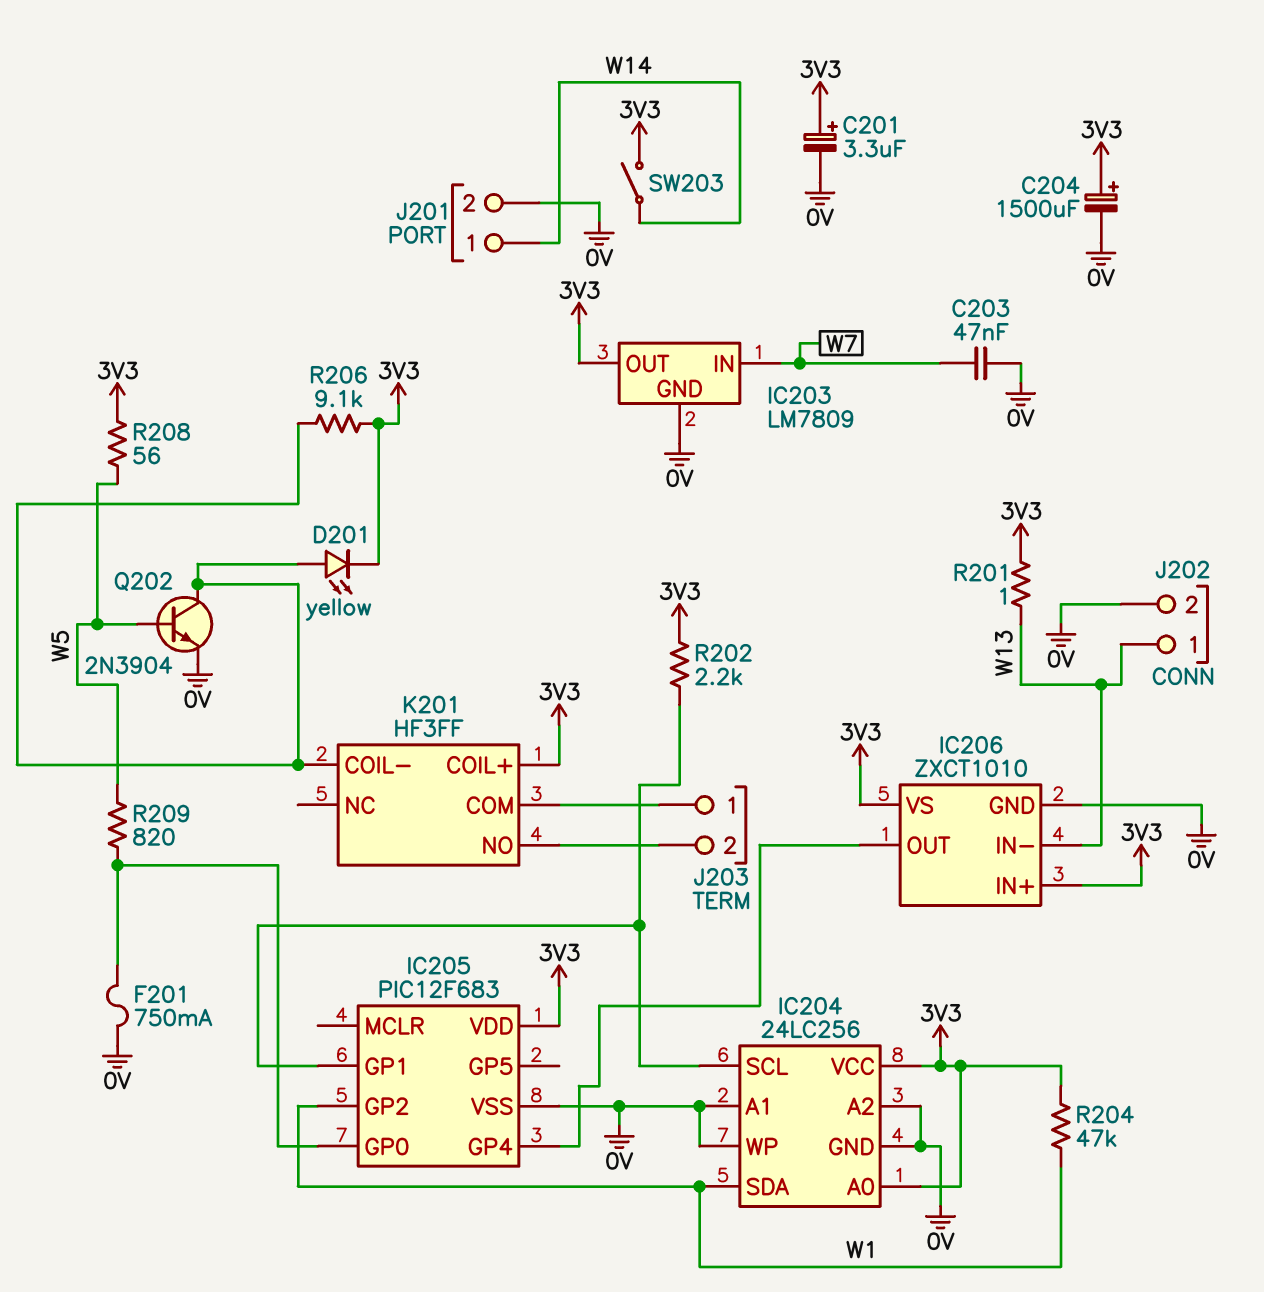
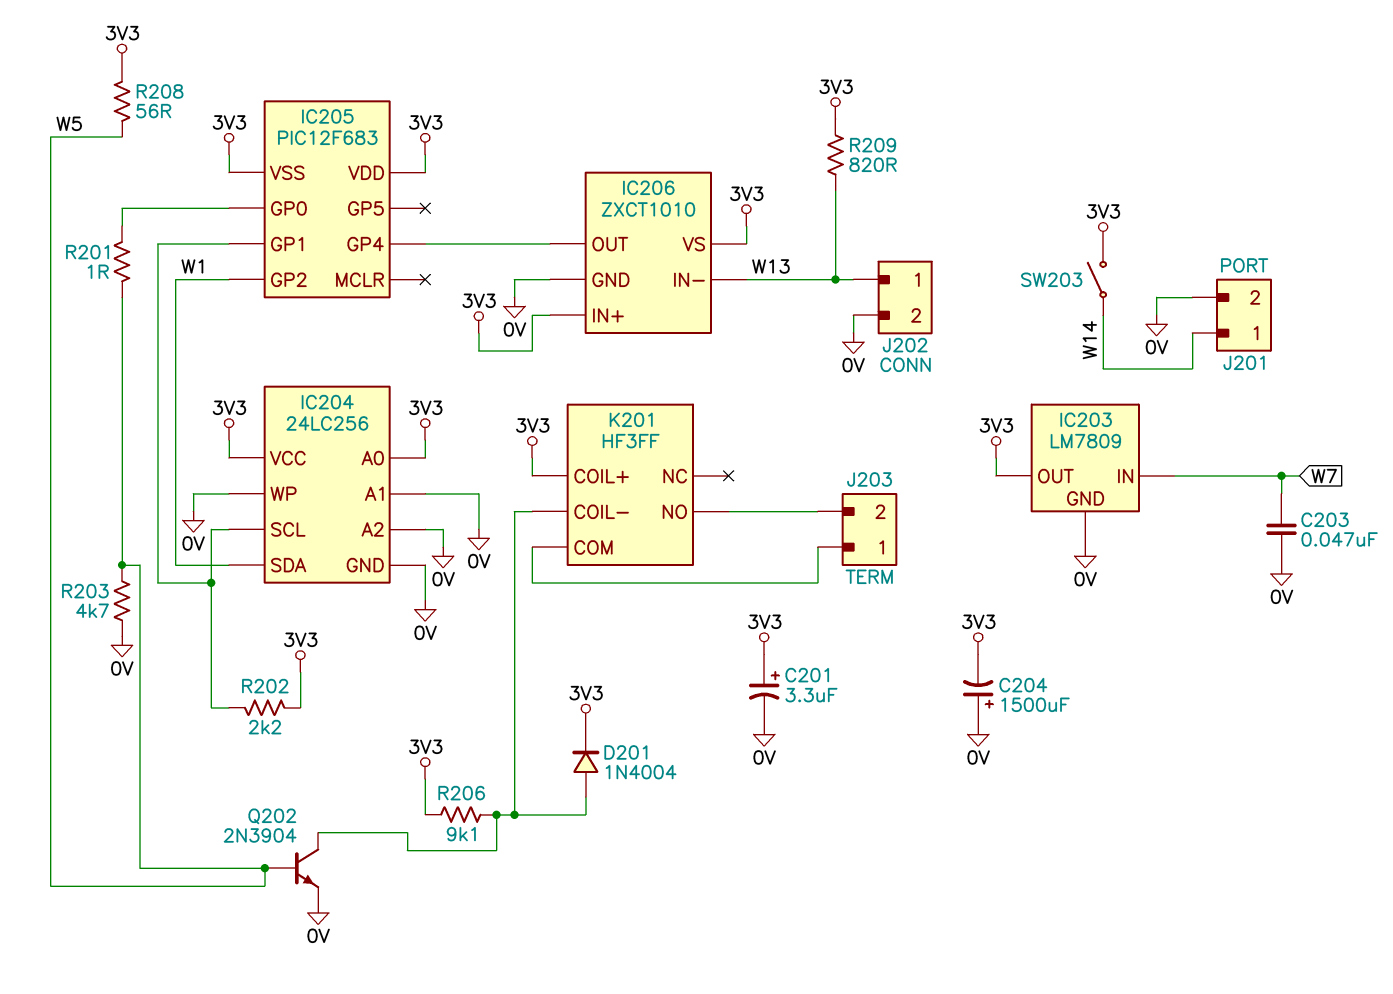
C204: 1500uF (plus 3V3, minus 0V) -> 1500uF (plus 0V, minus 3V3)
D201: LED yellow (A K201/COIL-, K 3V3) -> diode 1N4004 (A K201/COIL-, K 3V3)
F201: 750mA (0V, IC205/GP0) -> none
IC205 pin VSS: 0V -> 3V3
R201: 1 (3V3, W13) -> 1 (IC205/GP0, W5)
R203: none -> 4.7k (0V, W5)
R204: 47k (3V3, W1) -> none
R209: 820 (IC205/GP0, W5) -> 820 (3V3, W13)

